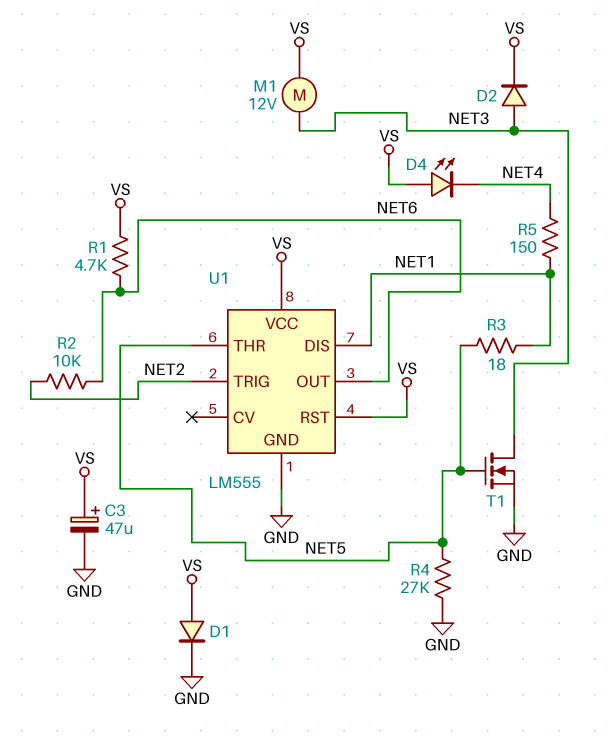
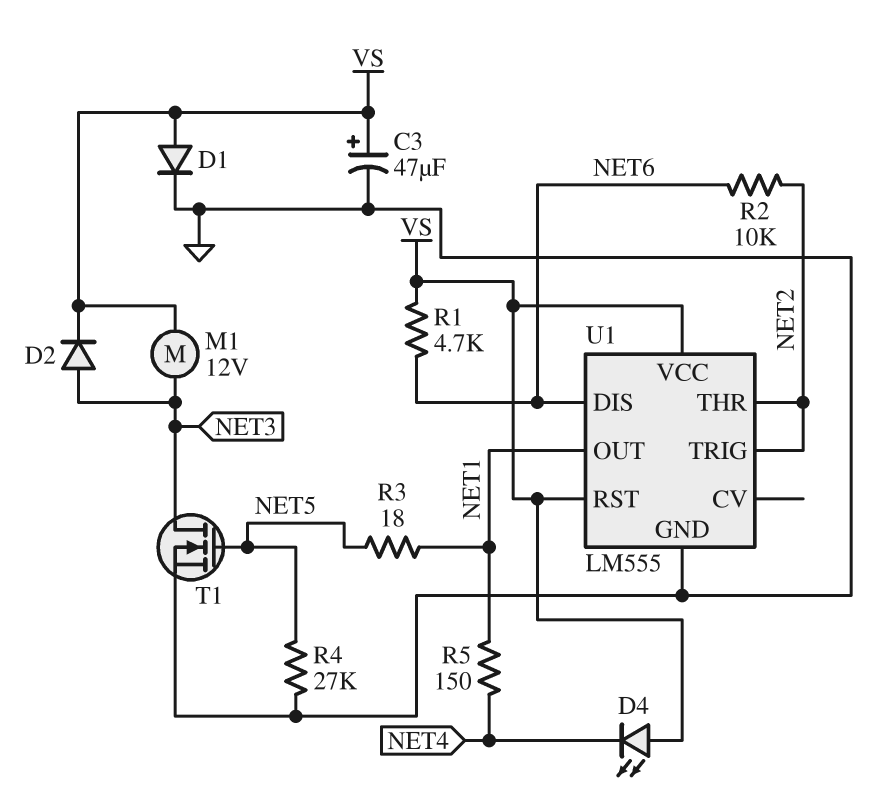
U1 pin DIS: NET1 -> NET6
U1 pin OUT: NET6 -> NET1
U1 pin THR: NET5 -> NET2

